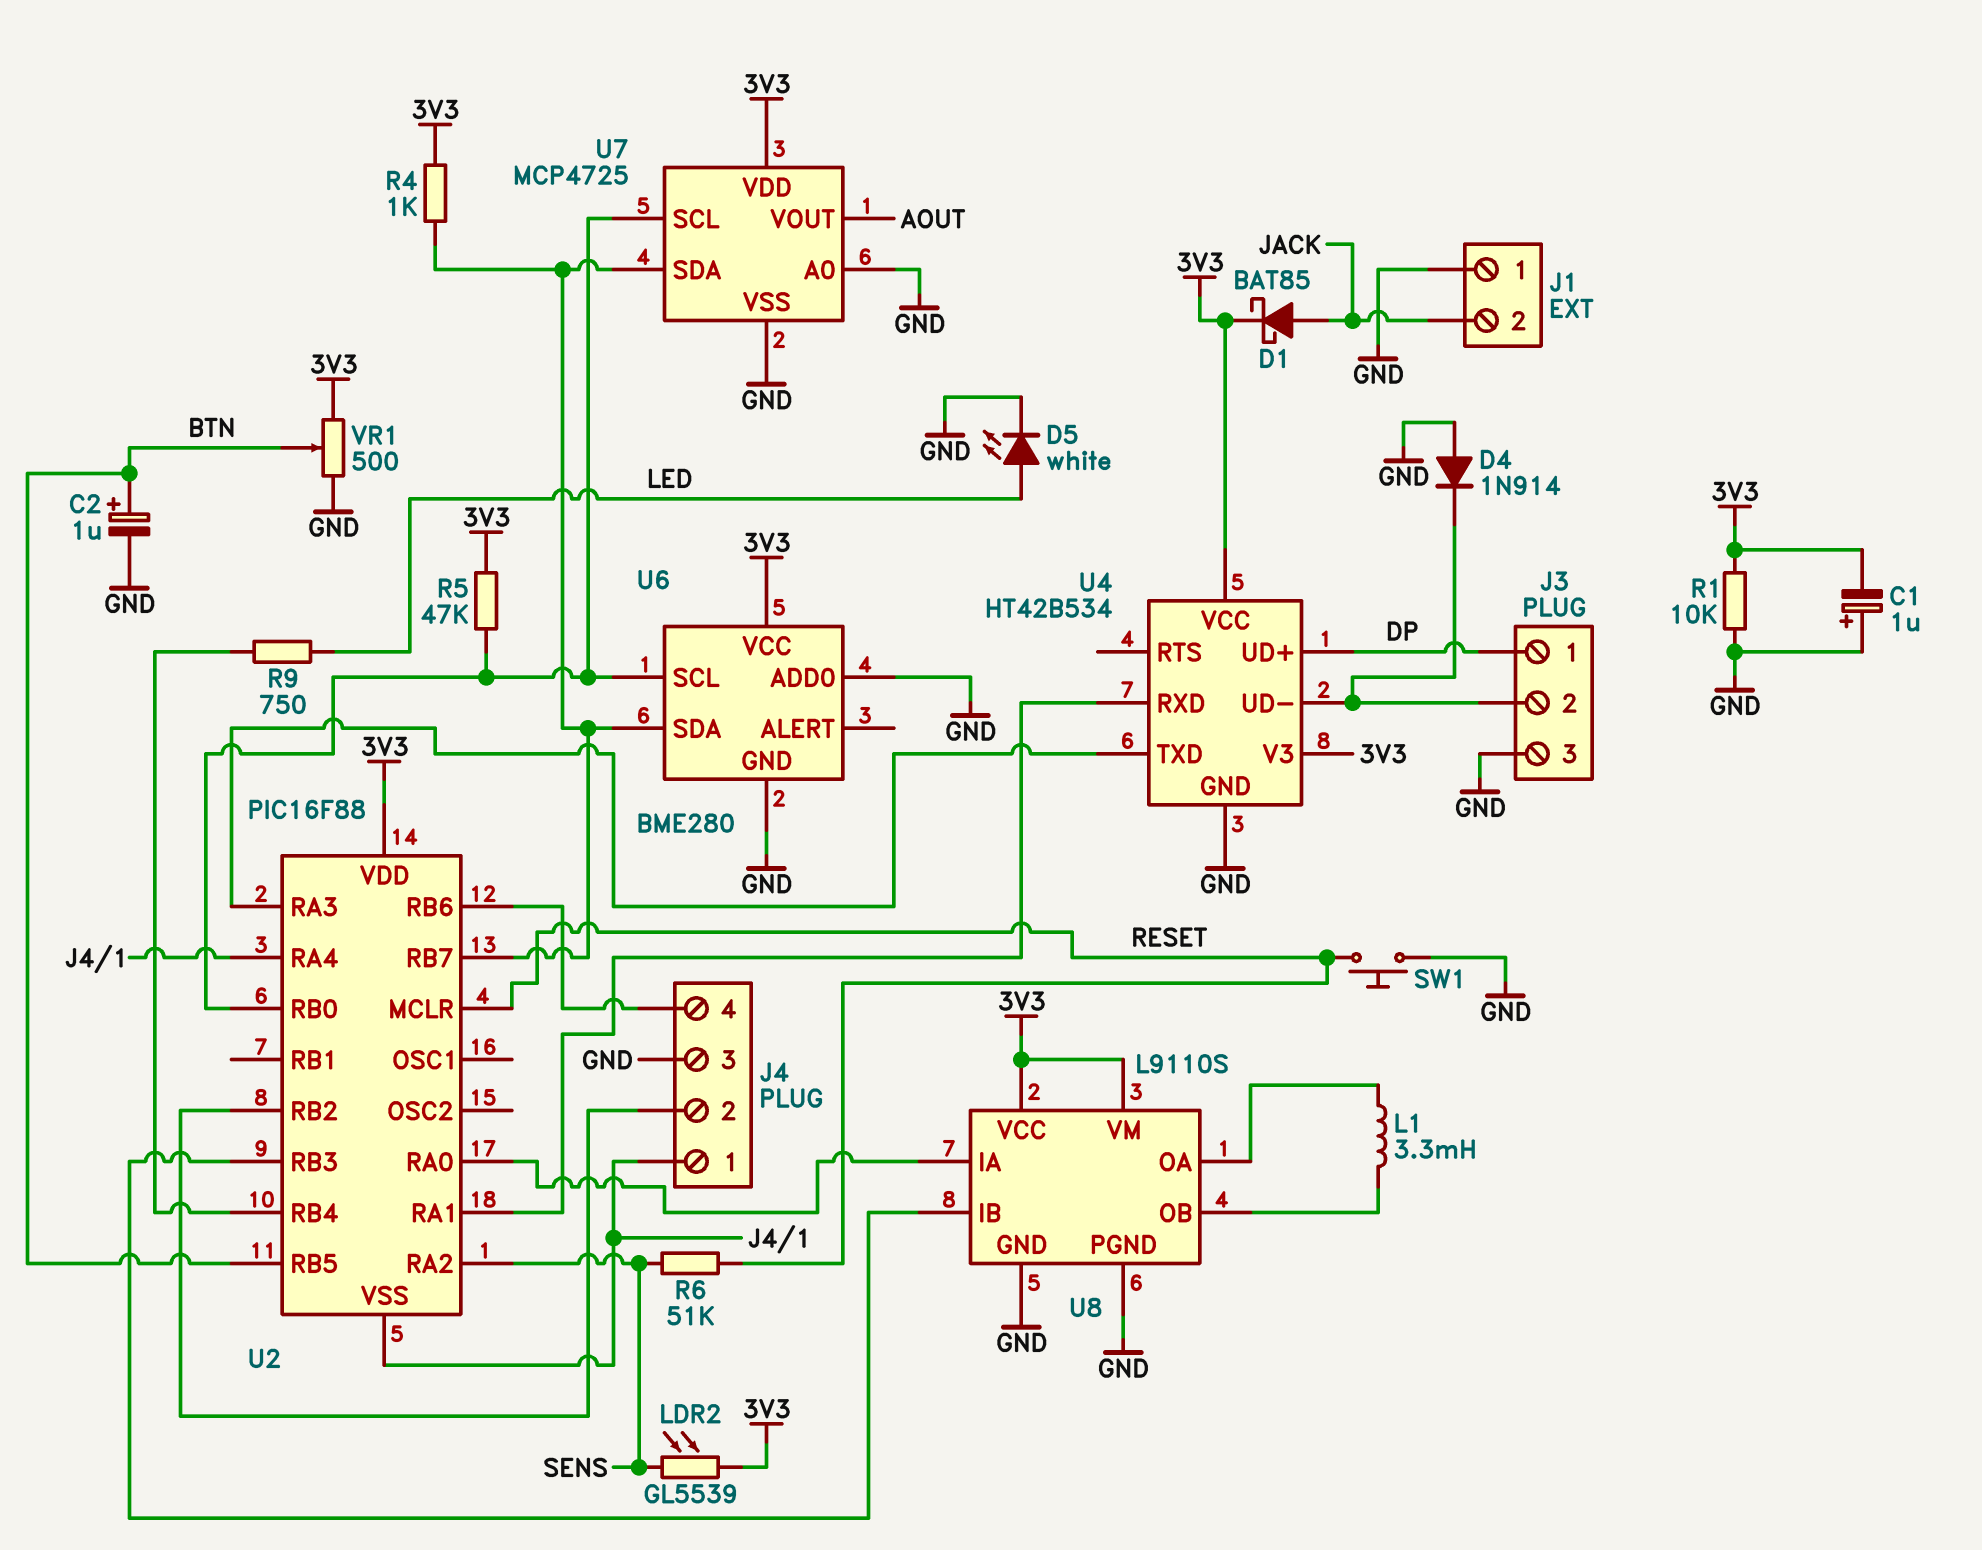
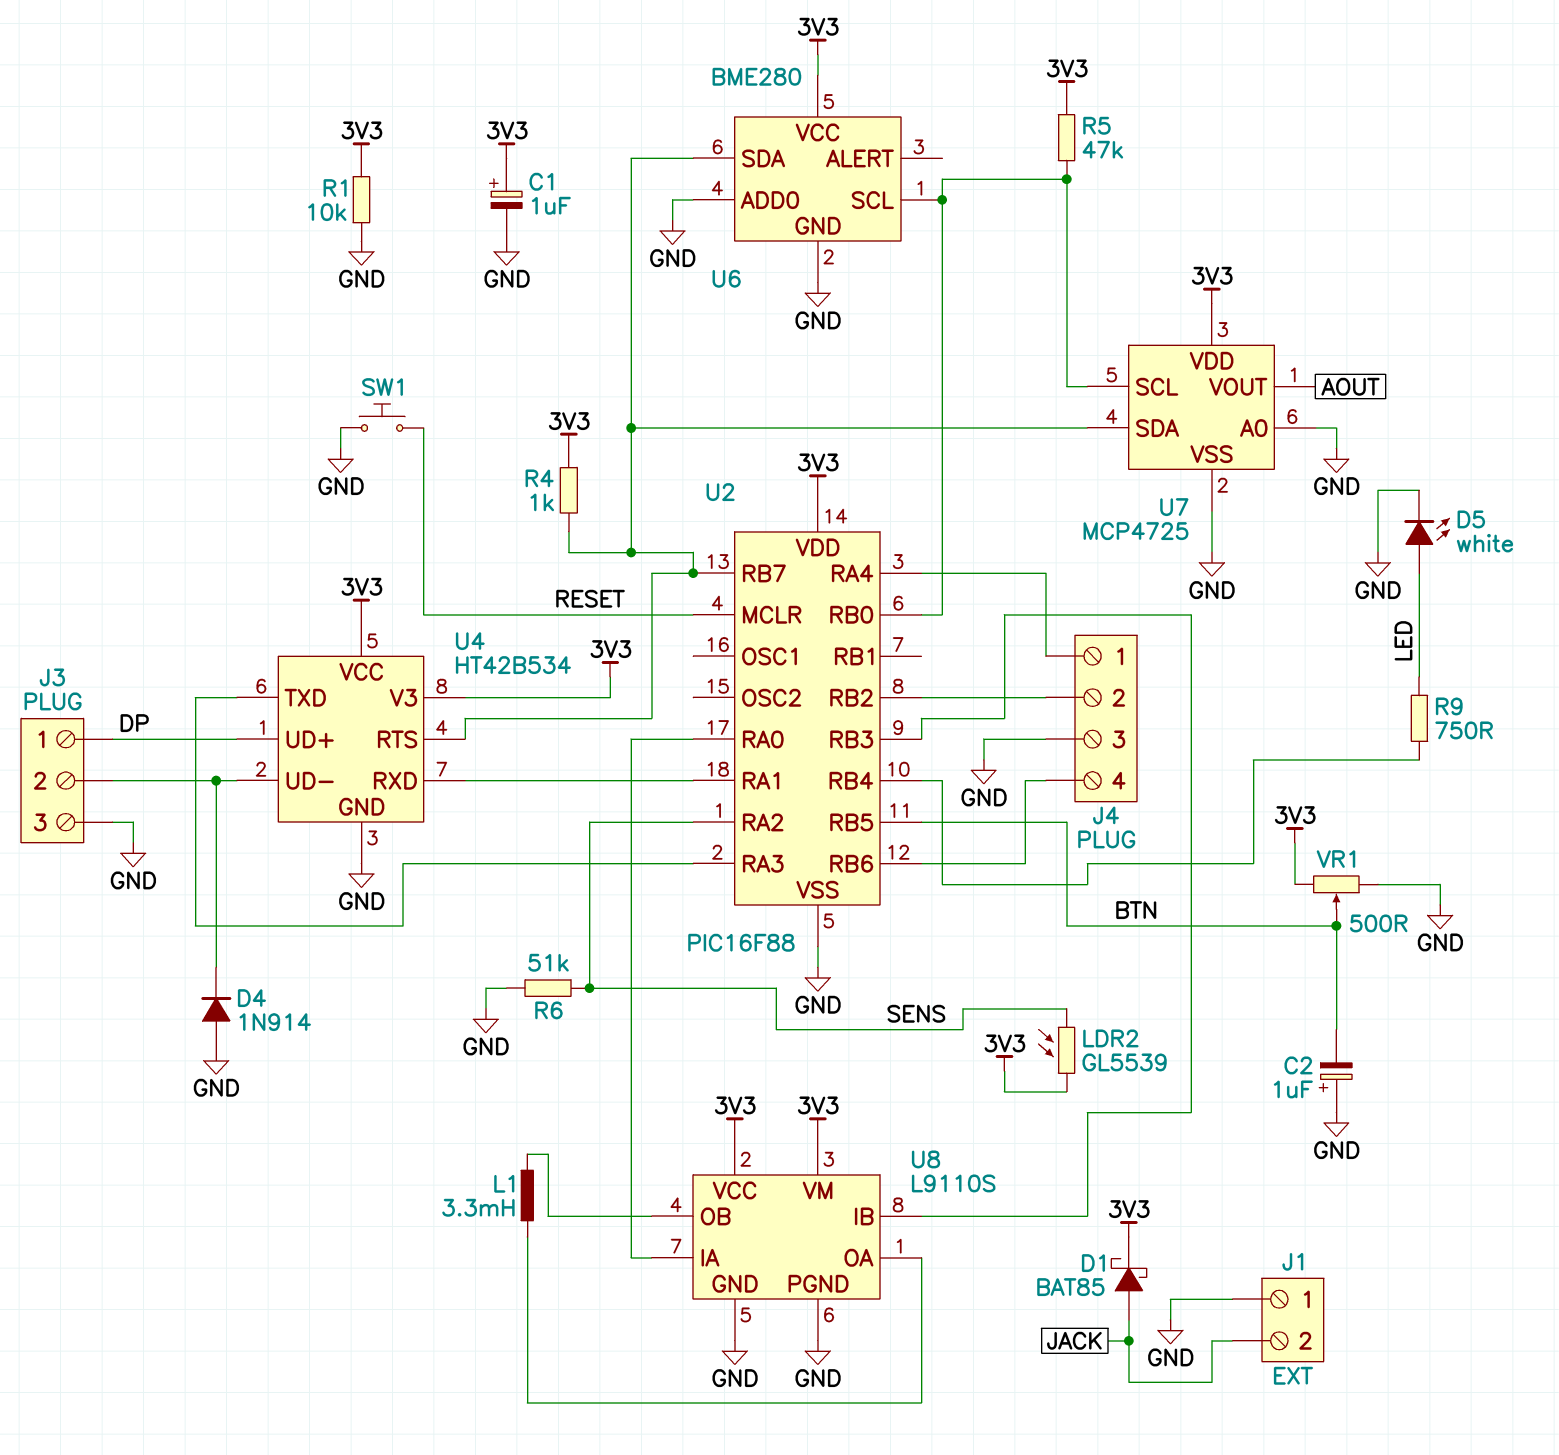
C1: 1uF (plus GND, minus 3V3) -> 1uF (plus 3V3, minus GND)
C2: 1uF (plus BTN, minus GND) -> 1uF (plus GND, minus BTN)
R6: 51k (RESET, SENS) -> 51k (GND, SENS)
U2 pin VSS: J4/1 -> GND
U4 pin RTS: none -> U2/RB7

